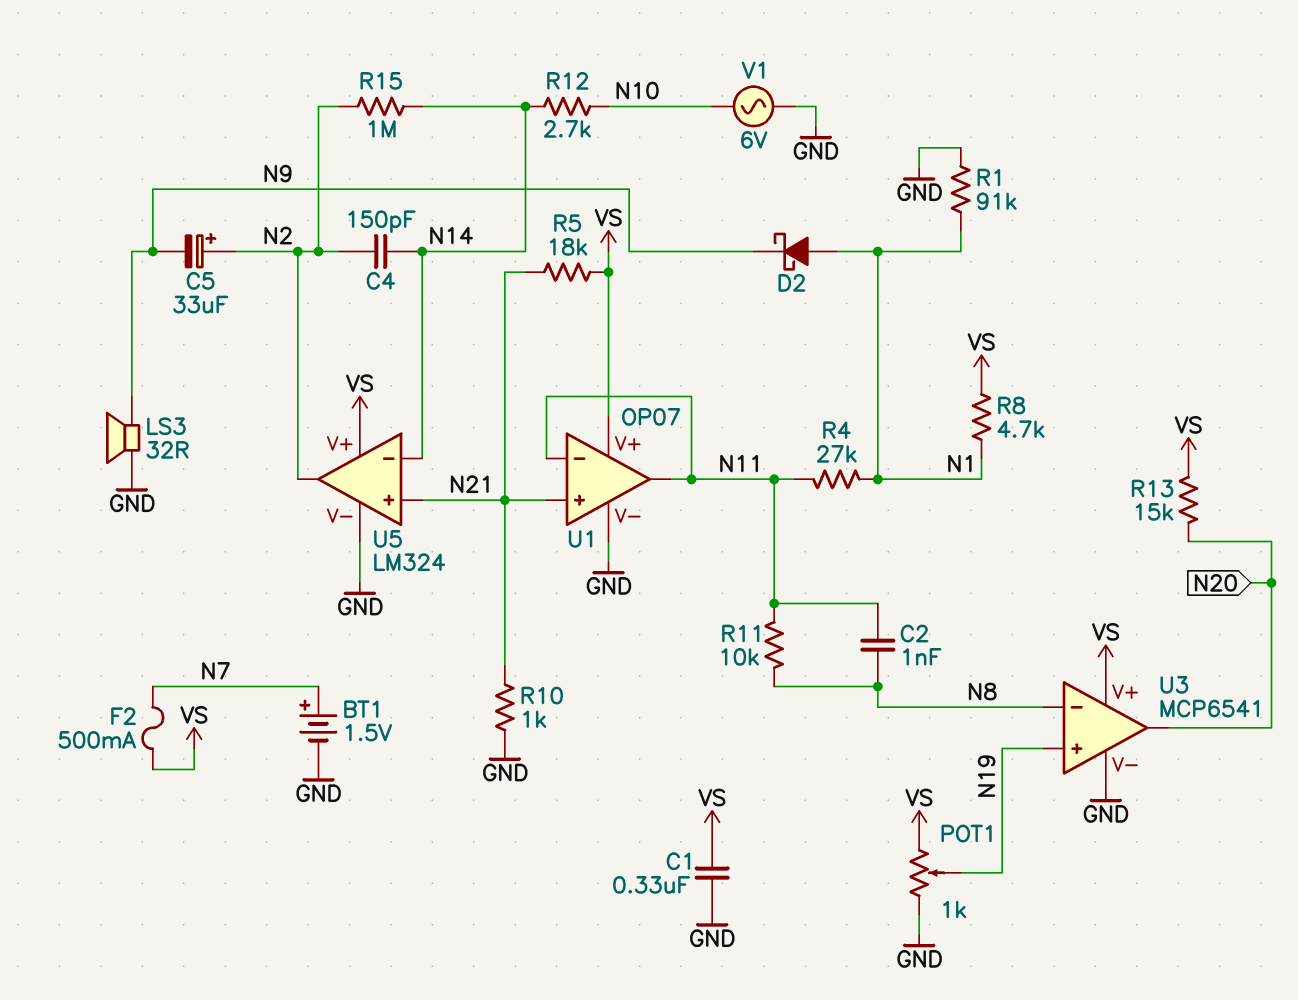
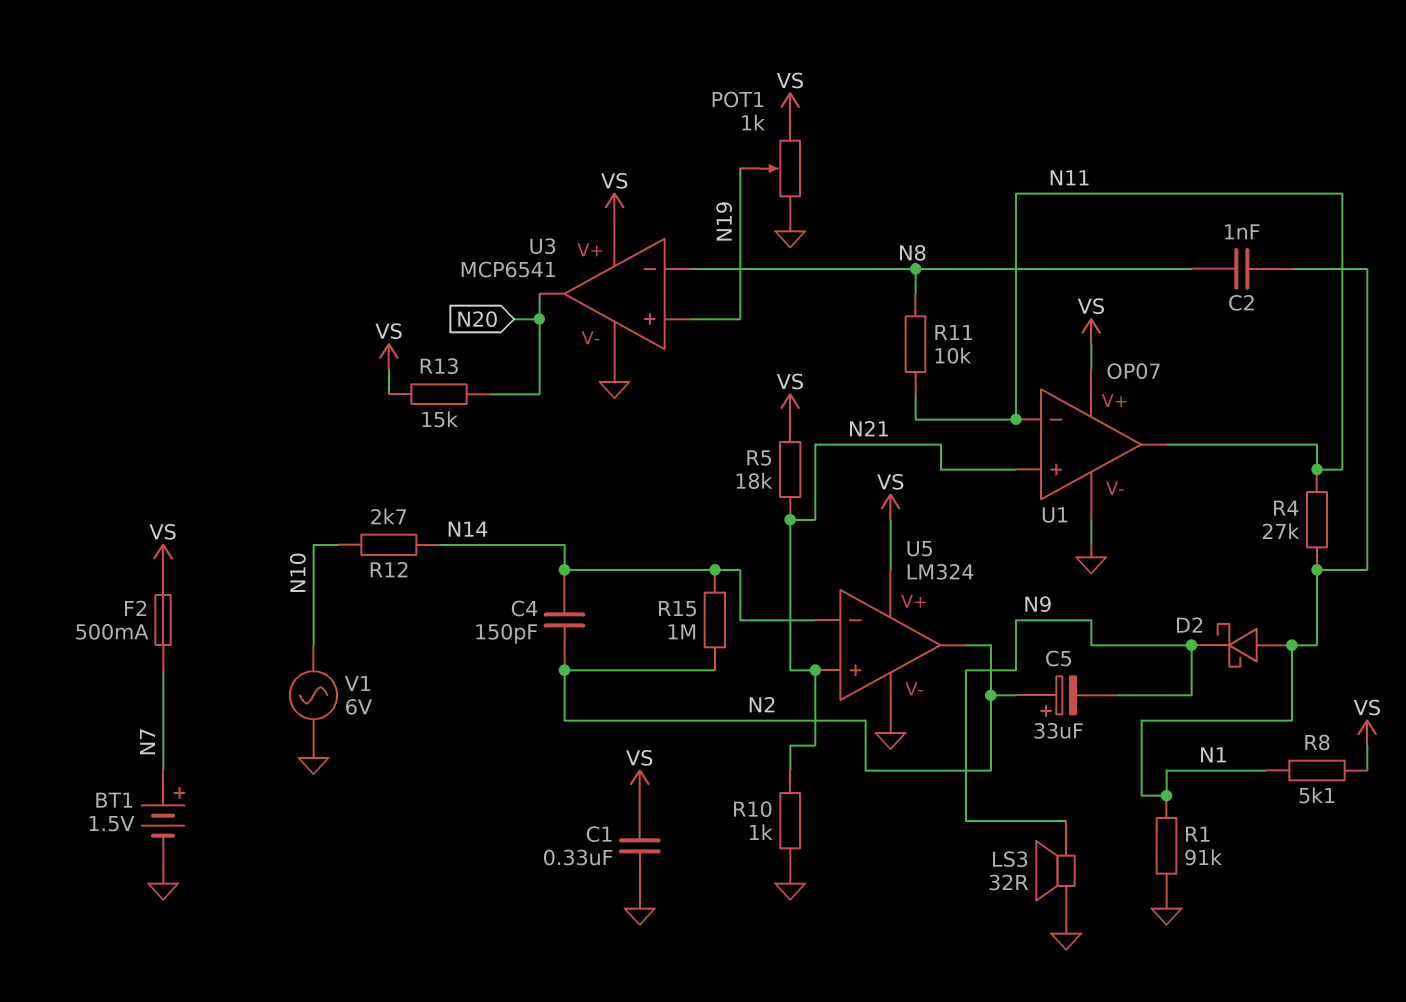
C2: 1nF (N8, N11) -> 1nF (N1, N8)
R8: 4.7k (N1, VS) -> 5.1k (N1, VS)

